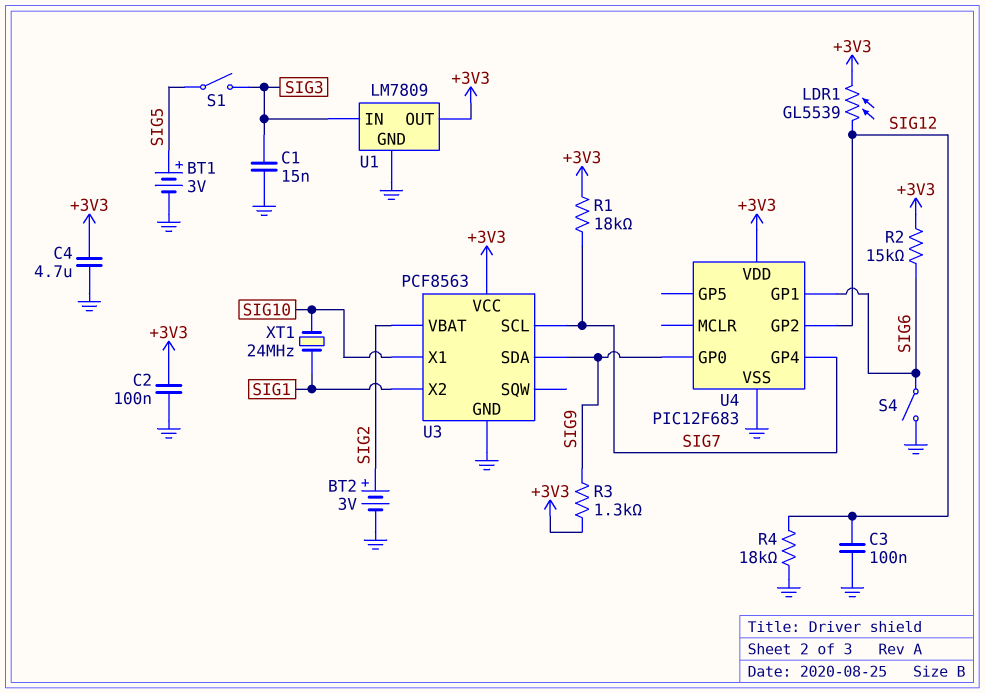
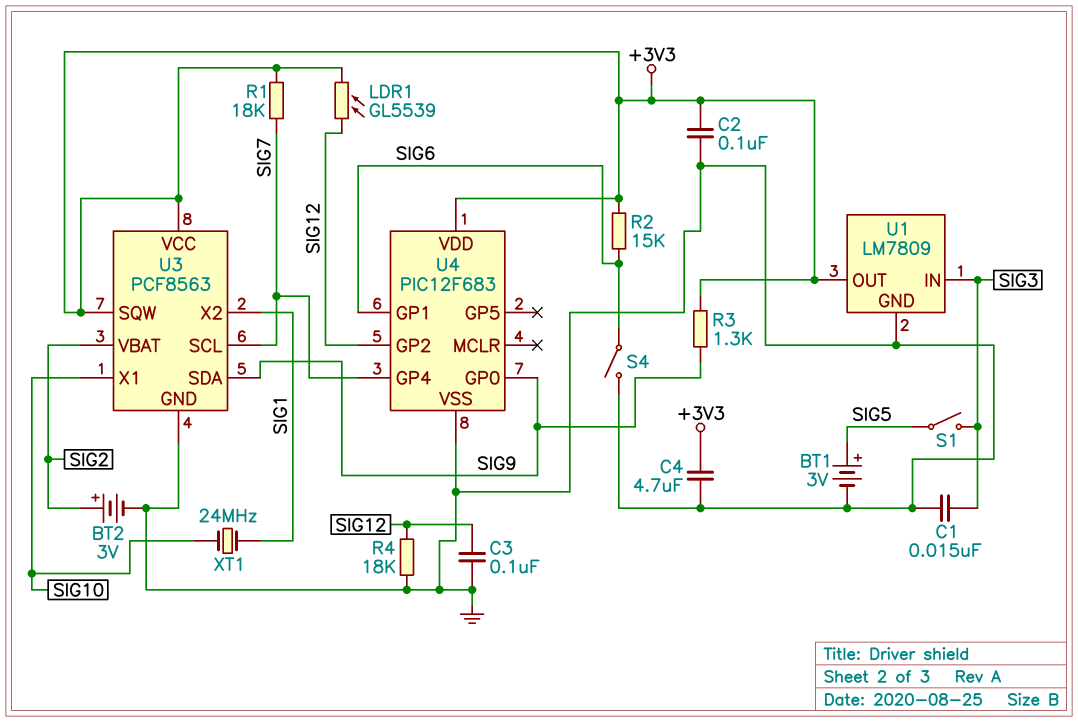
U3 pin SQW: none -> +3V3

